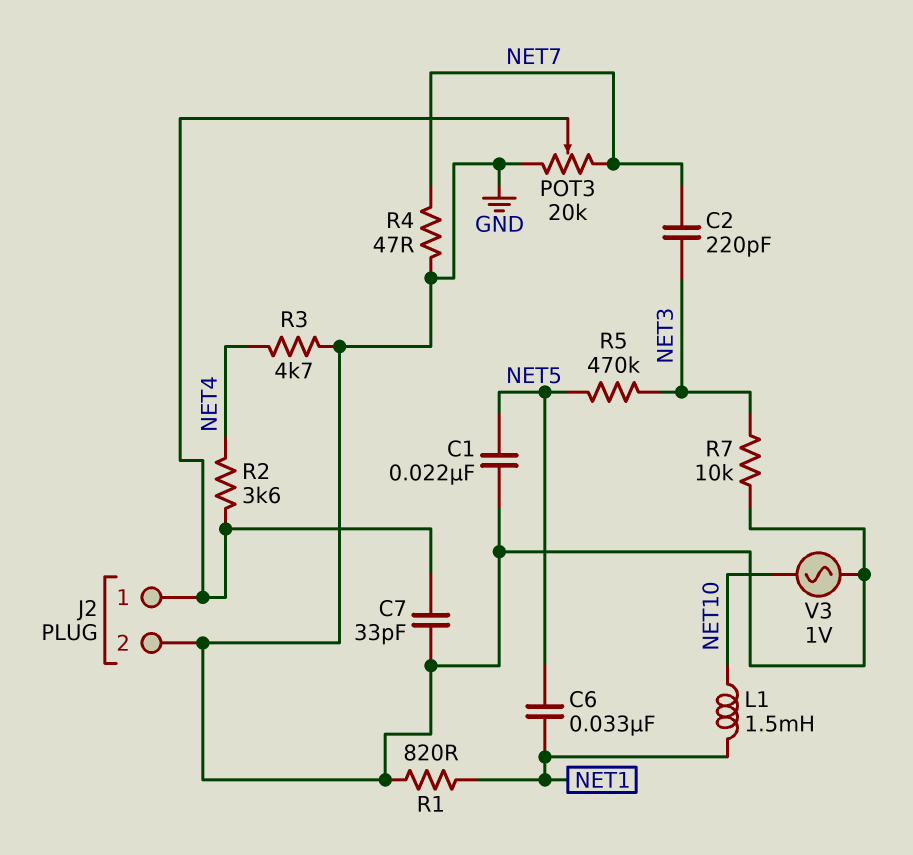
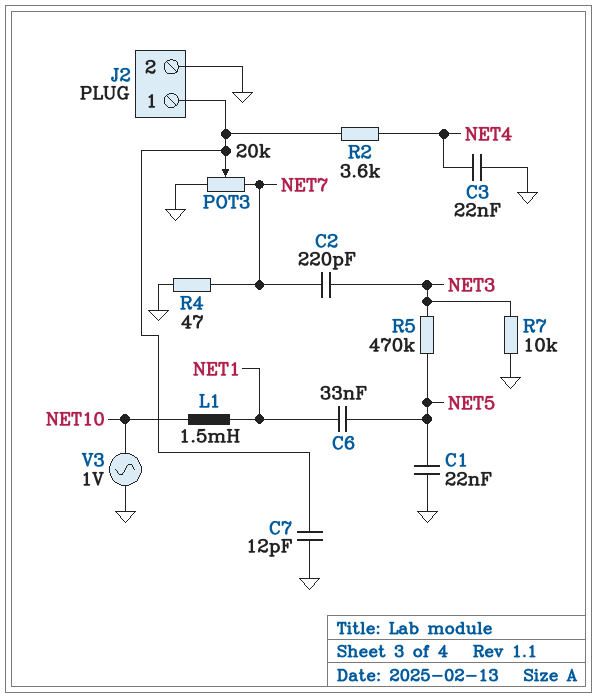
C3: none -> 22nF (GND, NET4)
C7: 33pF (GND, J2/1) -> 12pF (GND, J2/1)
R1: 820 (GND, NET1) -> none
R3: 4.7k (GND, NET4) -> none

